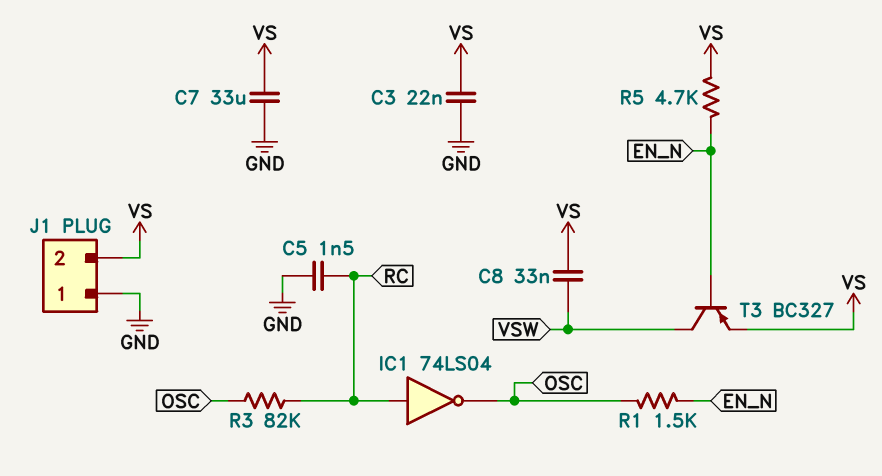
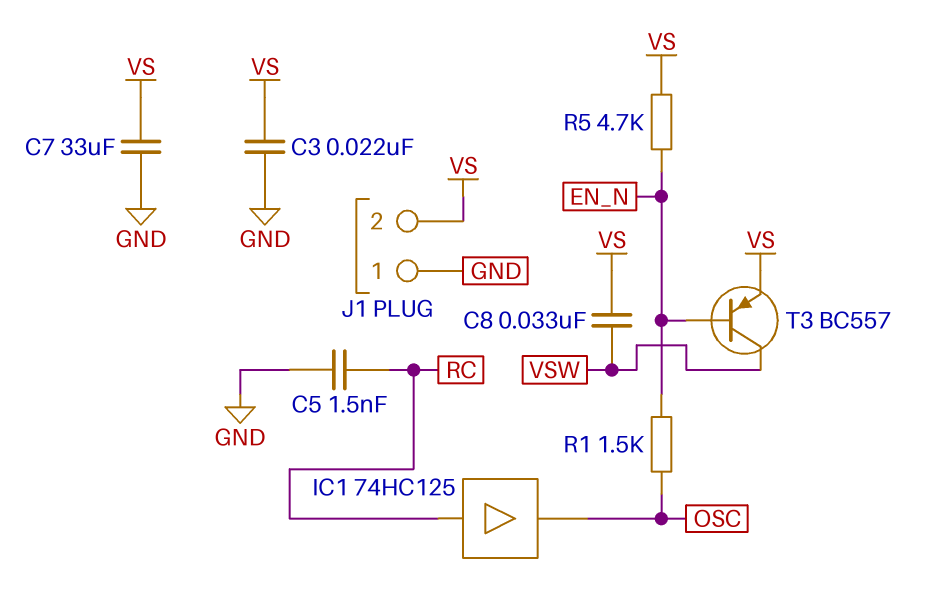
IC1: NOT 74LS04 (in RC, out OSC) -> buffer 74HC125 (in RC, out OSC)
R3: 82k (OSC, RC) -> none
T3: PNP BC327 (B EN_N, C VSW, E VS) -> PNP BC557 (B EN_N, C VSW, E VS)

